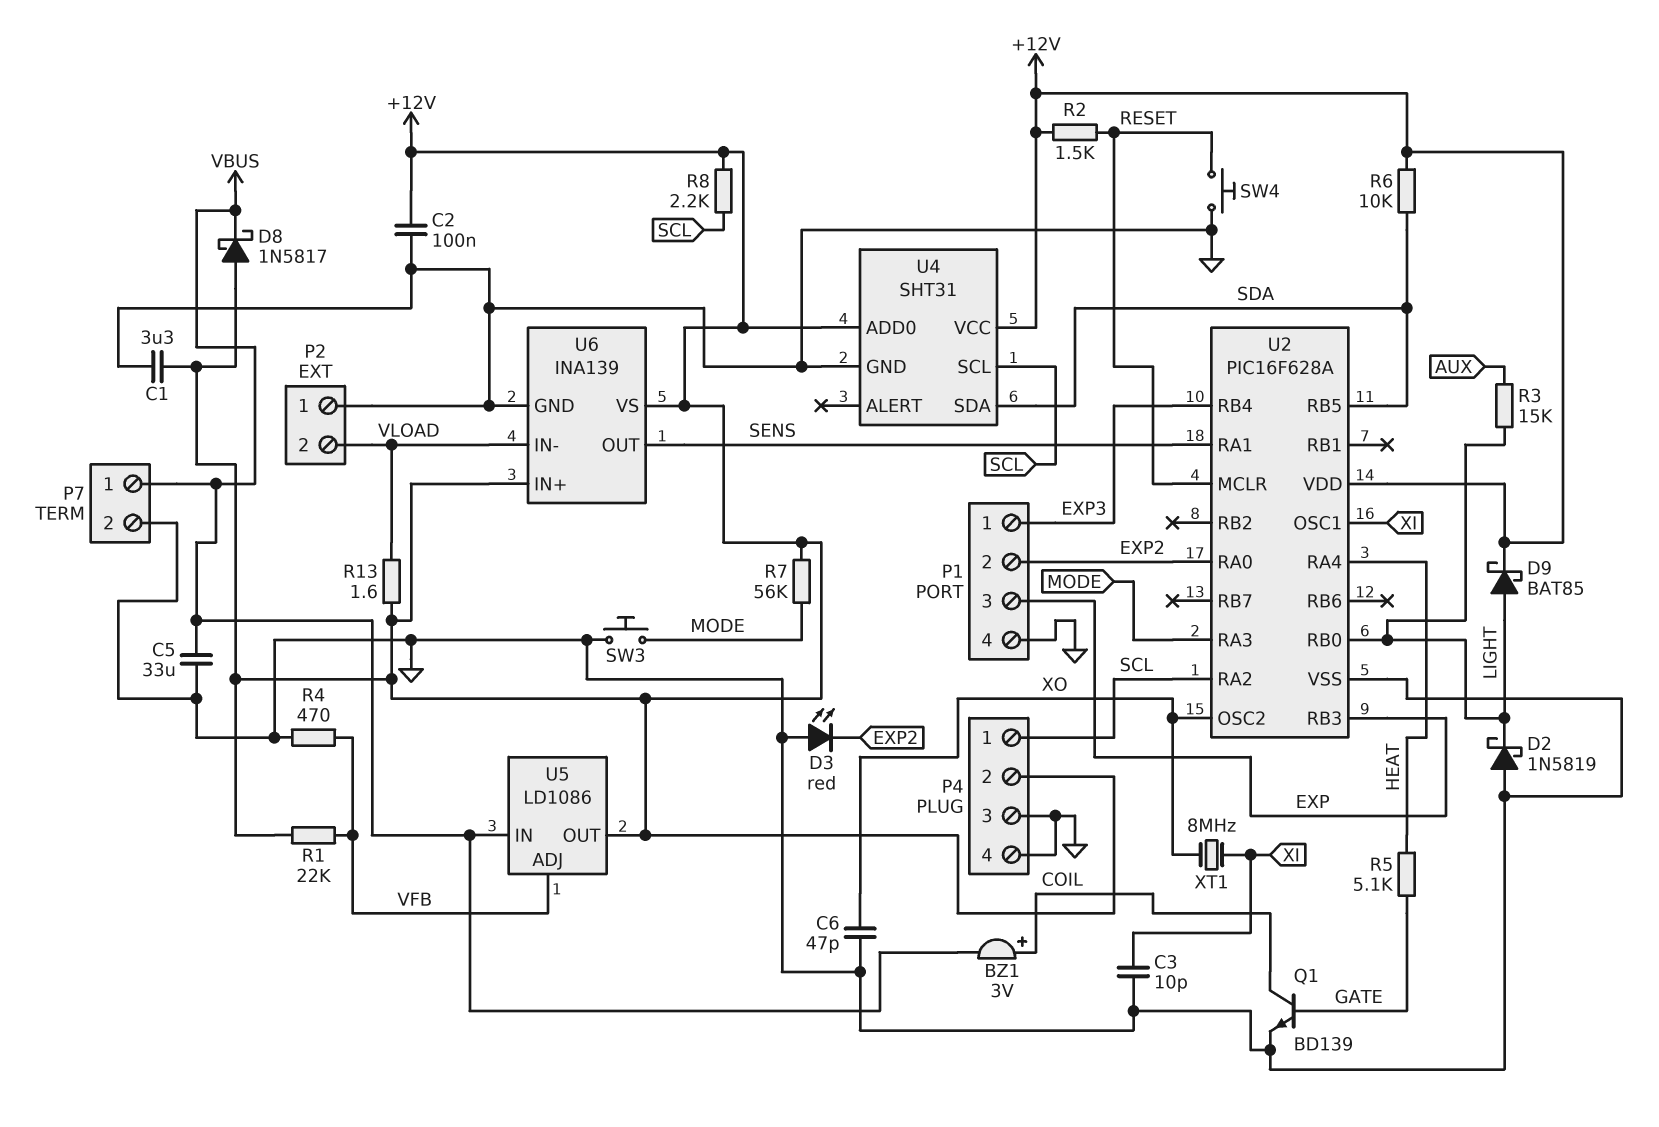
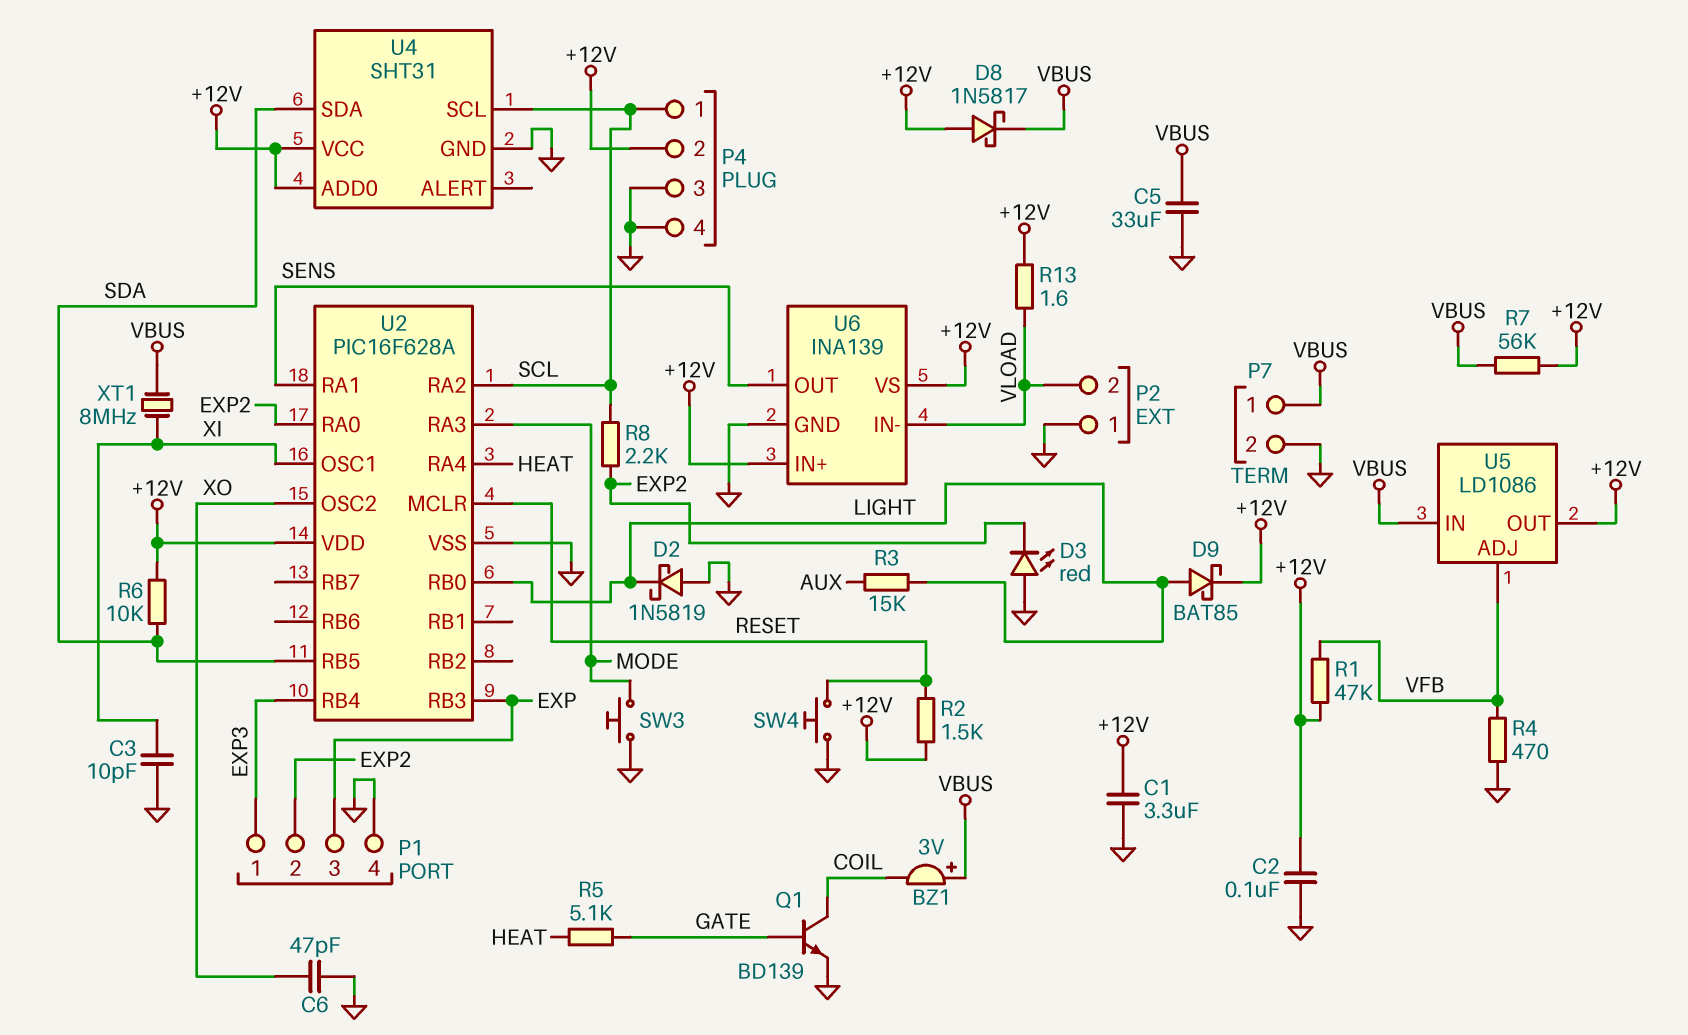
BZ1: buzzer 3V (plus COIL, minus VBUS) -> buzzer 3V (plus VBUS, minus COIL)
R1: 22k (+12V, VFB) -> 47k (+12V, VFB)
R7: 56k (+12V, MODE) -> 56k (+12V, VBUS)
R8: 2.2k (+12V, SCL) -> 2.2k (EXP2, SCL)
XT1: 8MHz (XI, XO) -> 8MHz (VBUS, XI)

